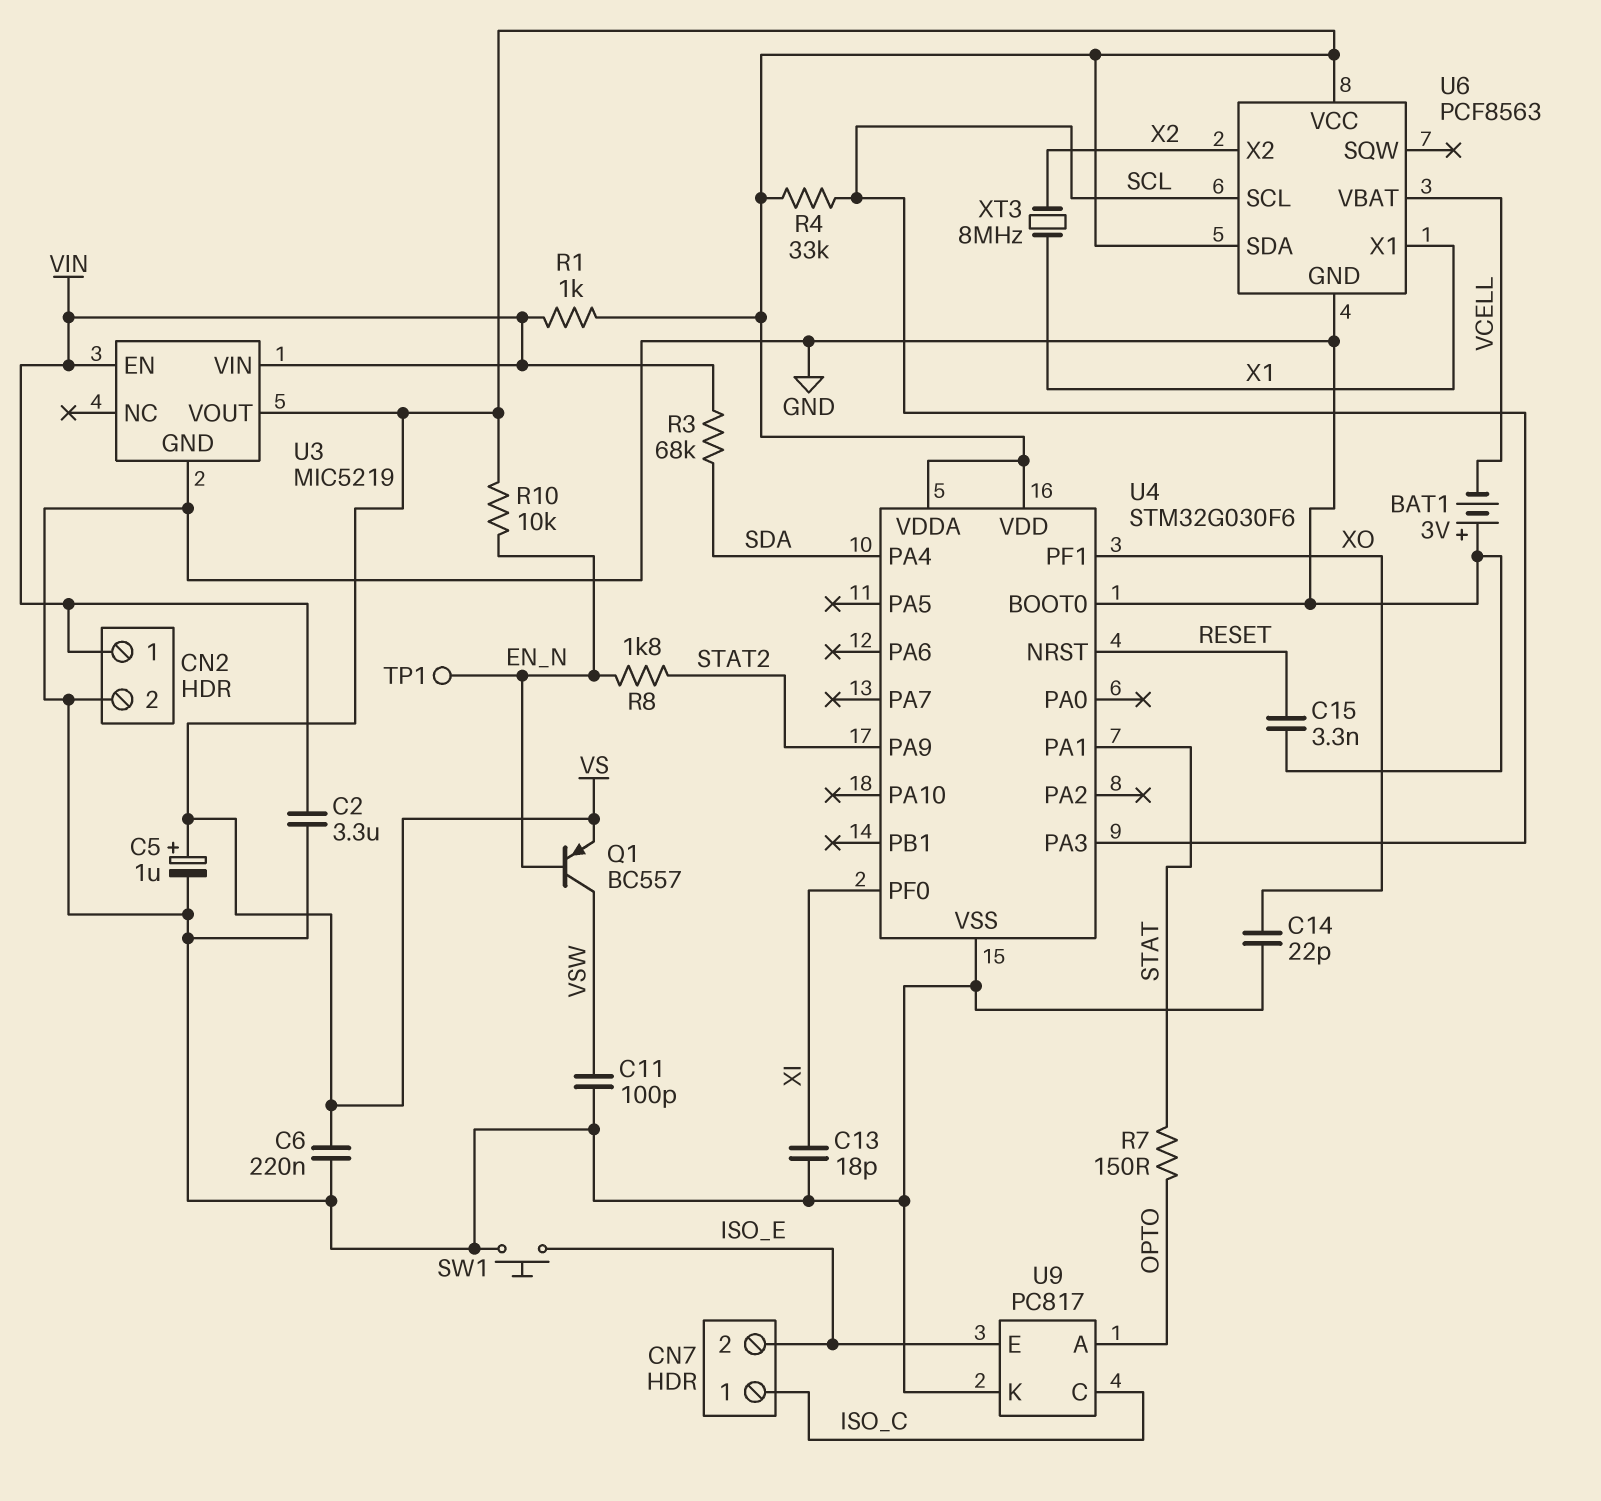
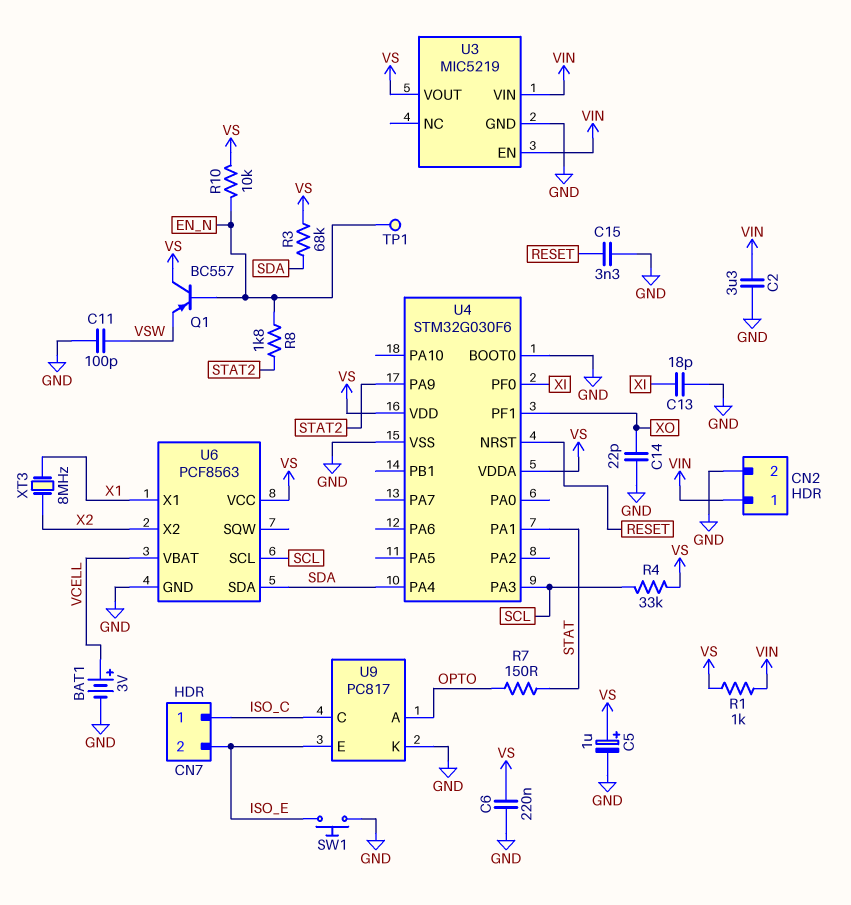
BAT1: 3V (plus GND, minus VCELL) -> 3V (plus VCELL, minus GND)
Q1: PNP BC557 (B EN_N, C VSW, E VS) -> PNP BC557 (B EN_N, C VS, E VSW)
R3: 68k (SDA, VIN) -> 68k (SDA, VS)
U6 pin SDA: VS -> SDA

